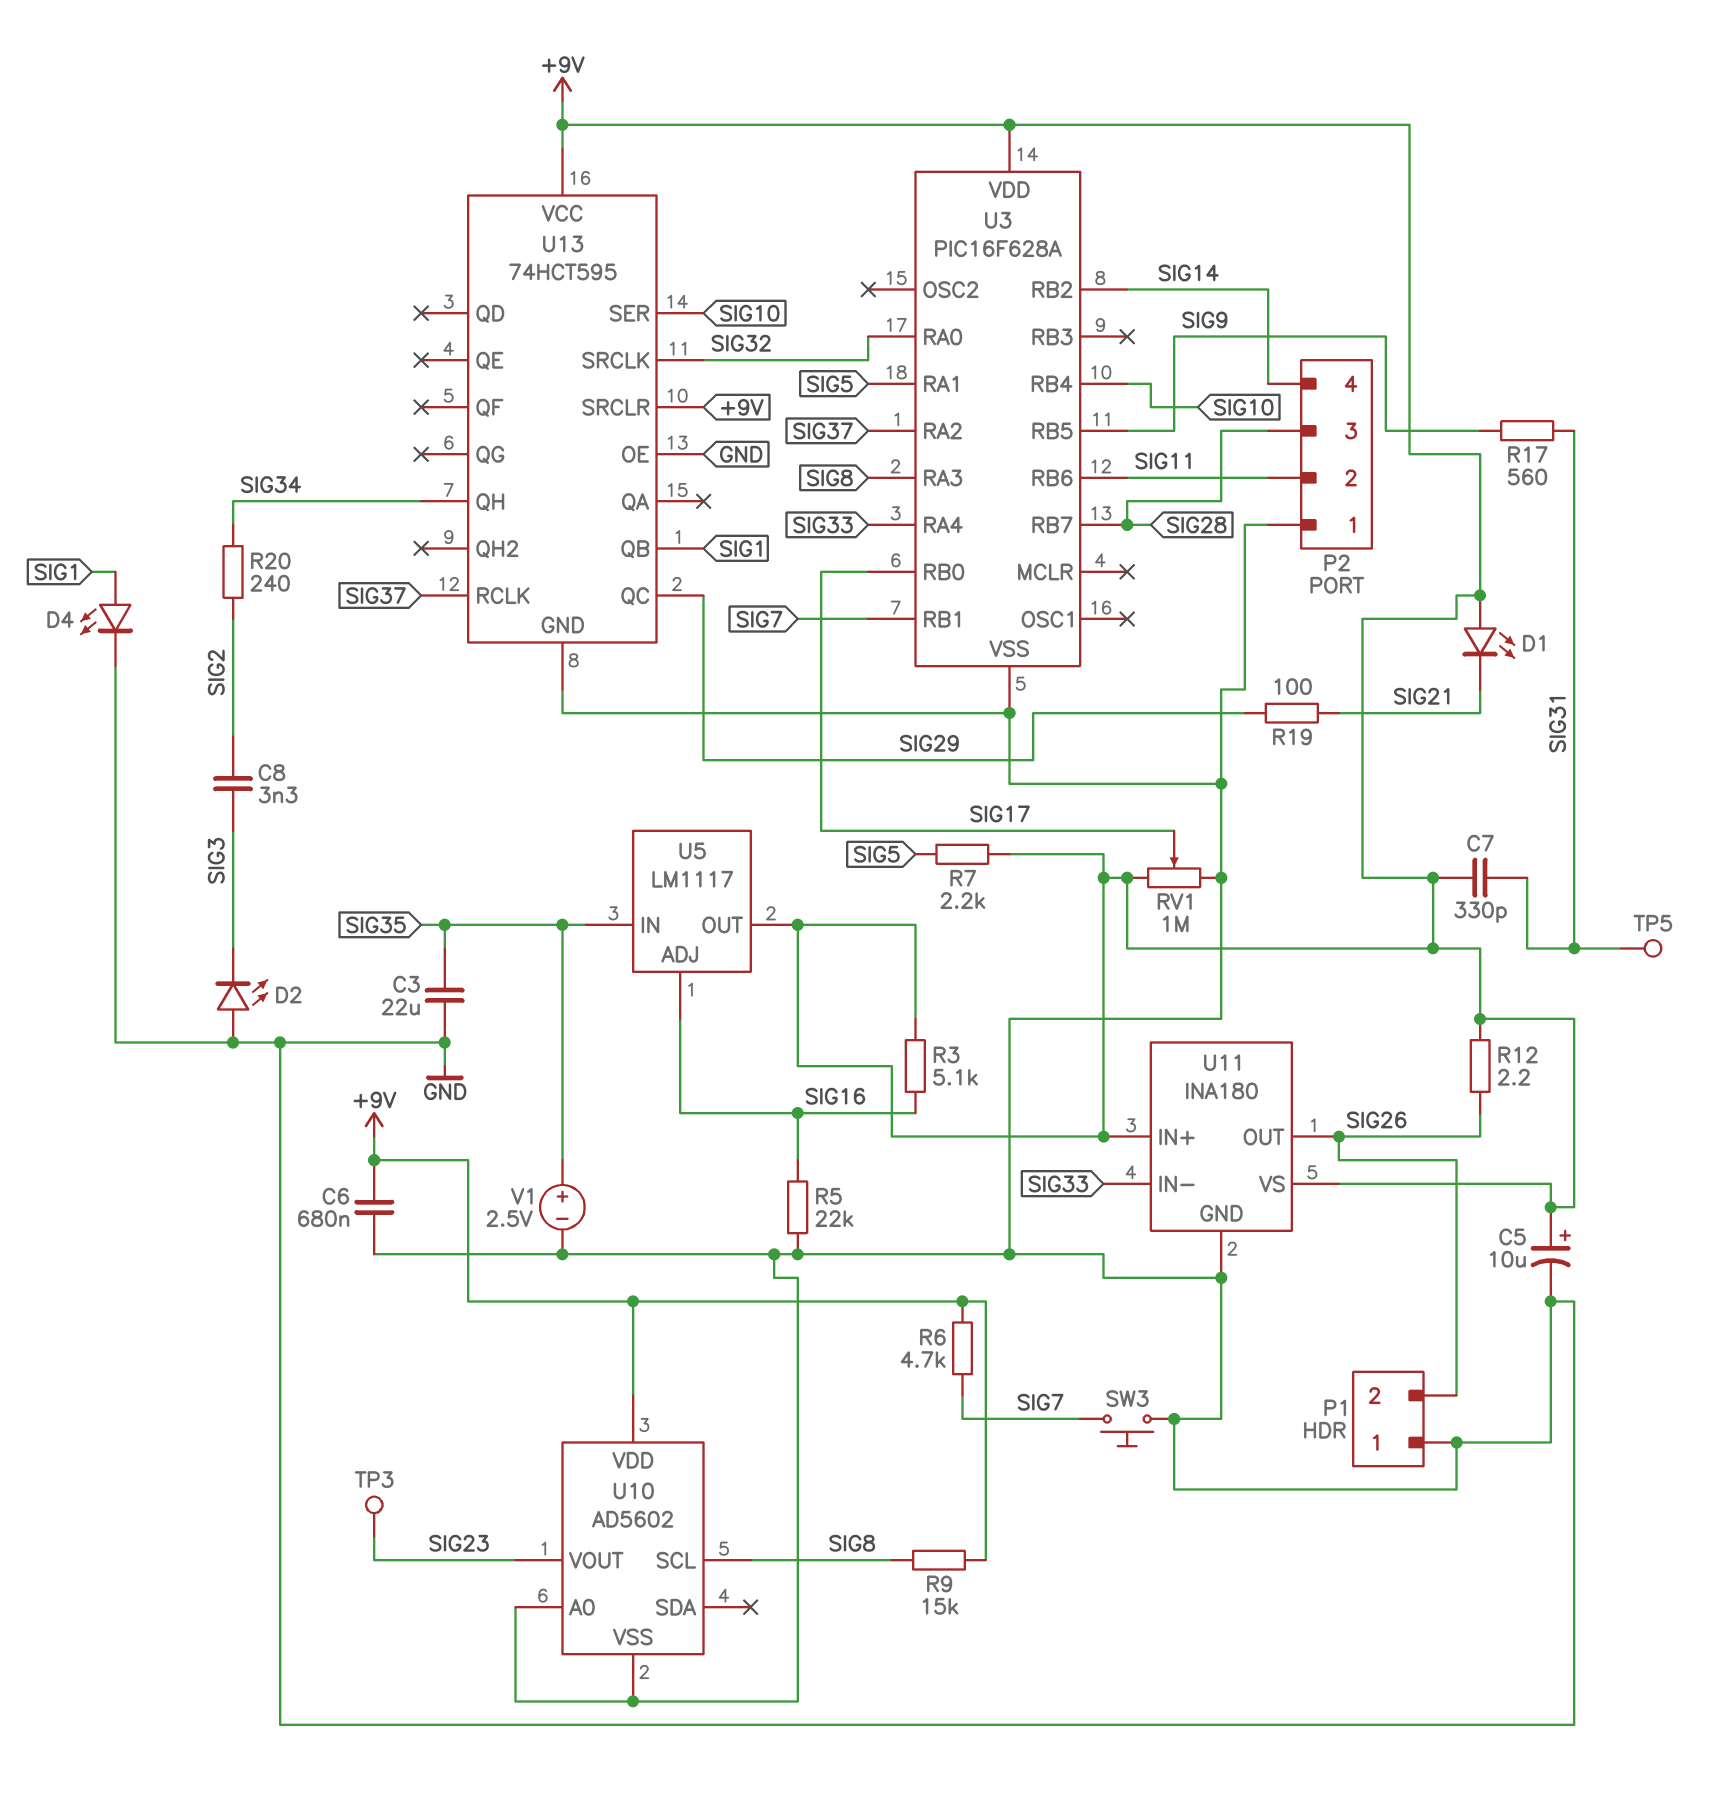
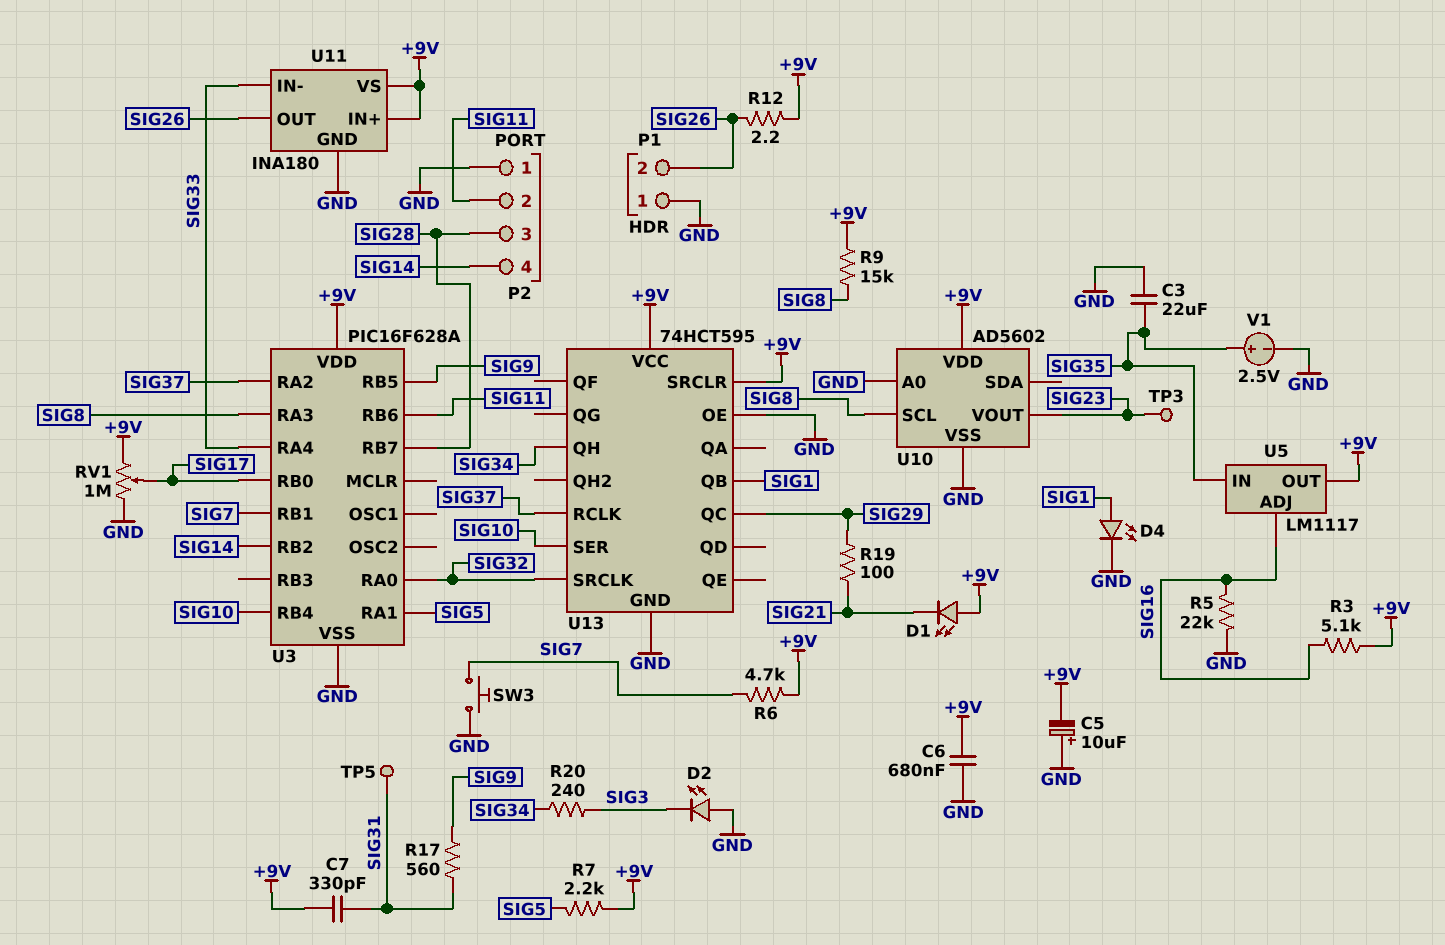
C5: 10uF (plus +9V, minus GND) -> 10uF (plus GND, minus +9V)
C8: 3.3nF (SIG2, SIG3) -> none
R20: 240 (SIG2, SIG34) -> 240 (SIG3, SIG34)

